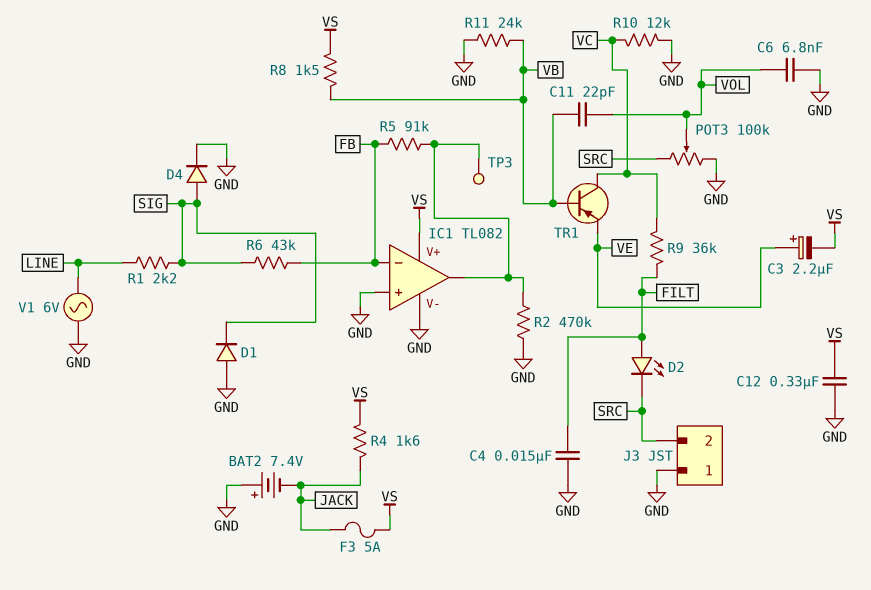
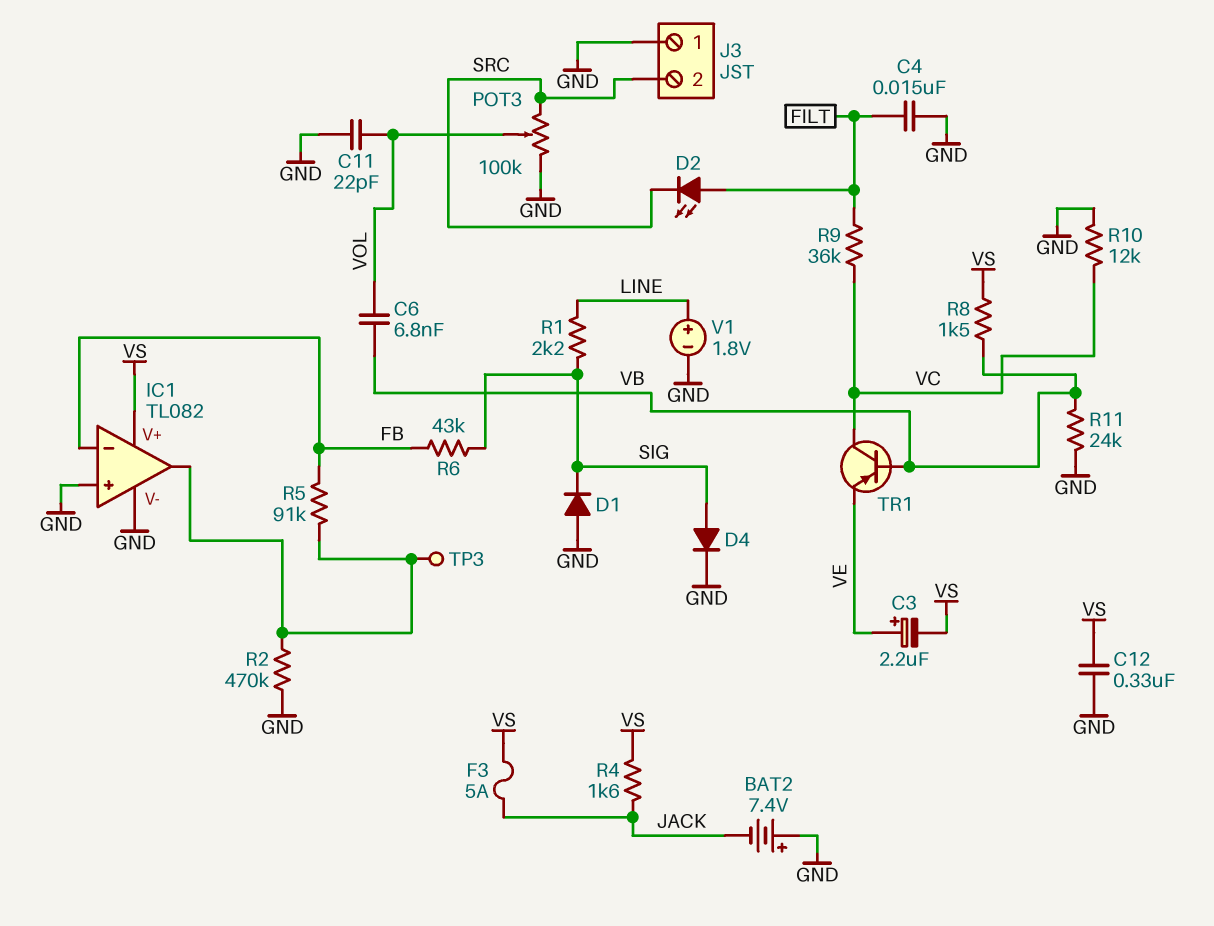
C6: 6.8nF (GND, VOL) -> 6.8nF (VB, VOL)
C11: 22pF (VB, VOL) -> 22pF (GND, VOL)
V1: AC 6V (GND, LINE) -> 1.8V (plus LINE, minus GND)

